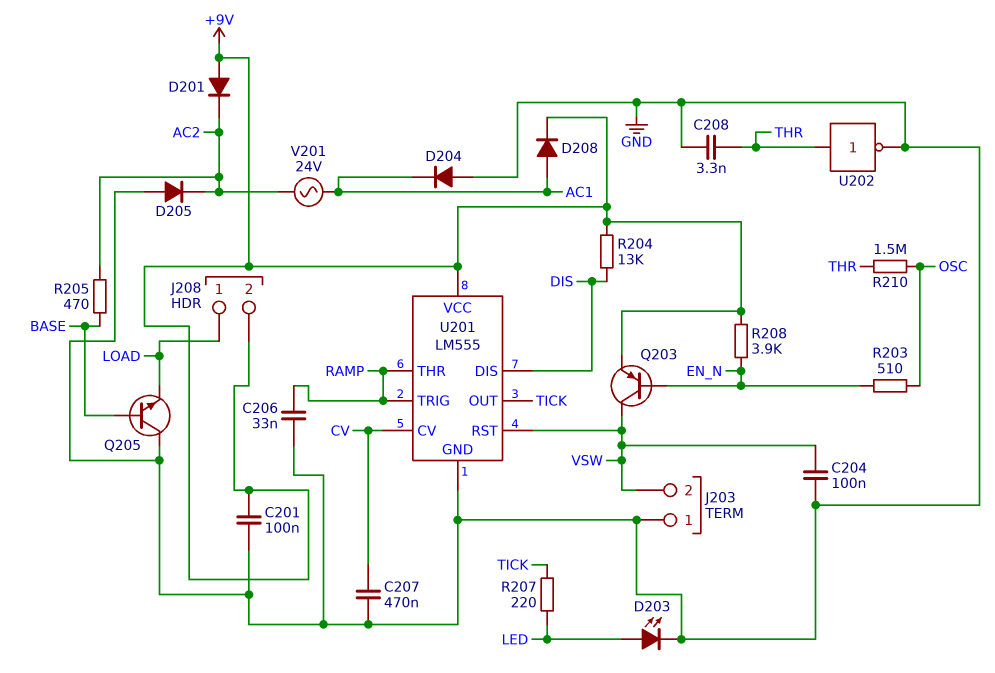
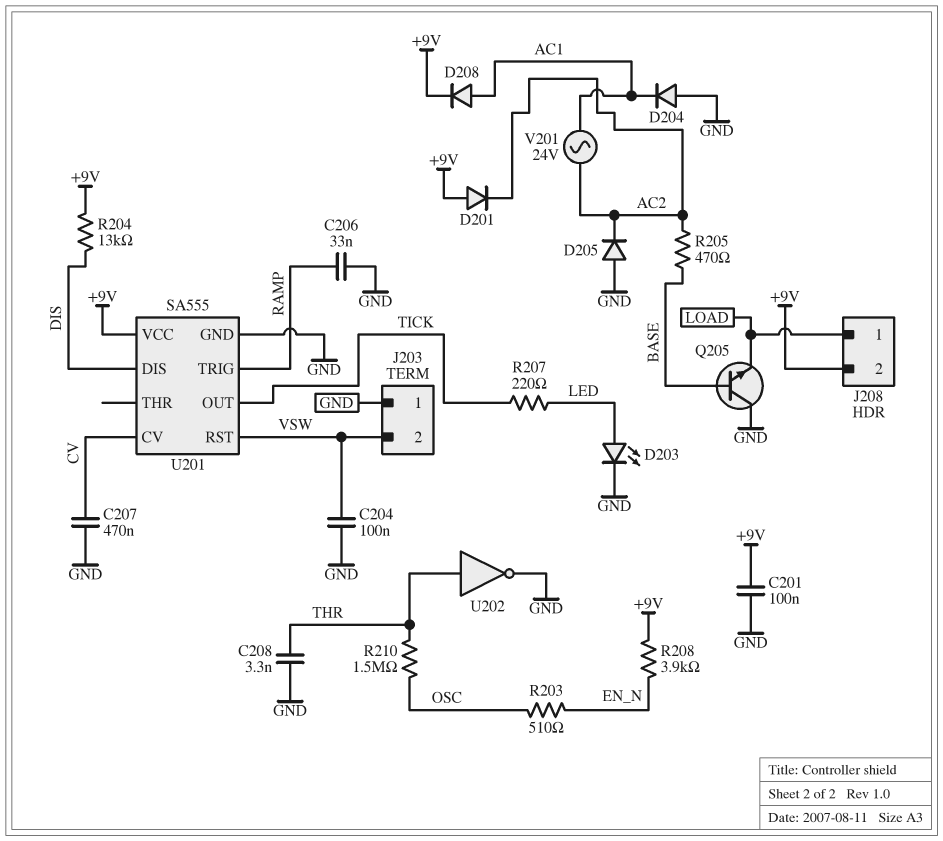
Q203: PNP (B EN_N, C VSW, E +9V) -> none
U201: LM555 -> SA555
U201 pin THR: RAMP -> none

